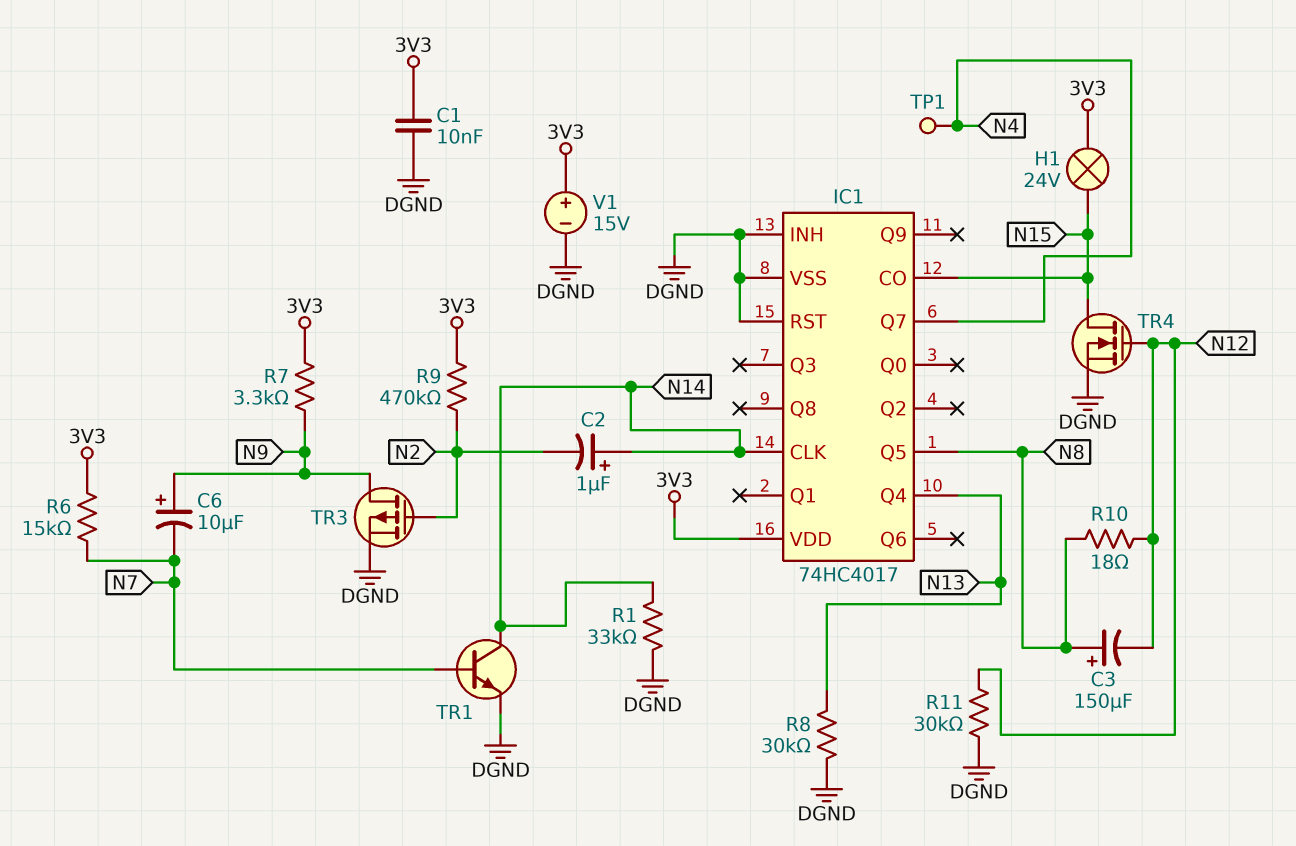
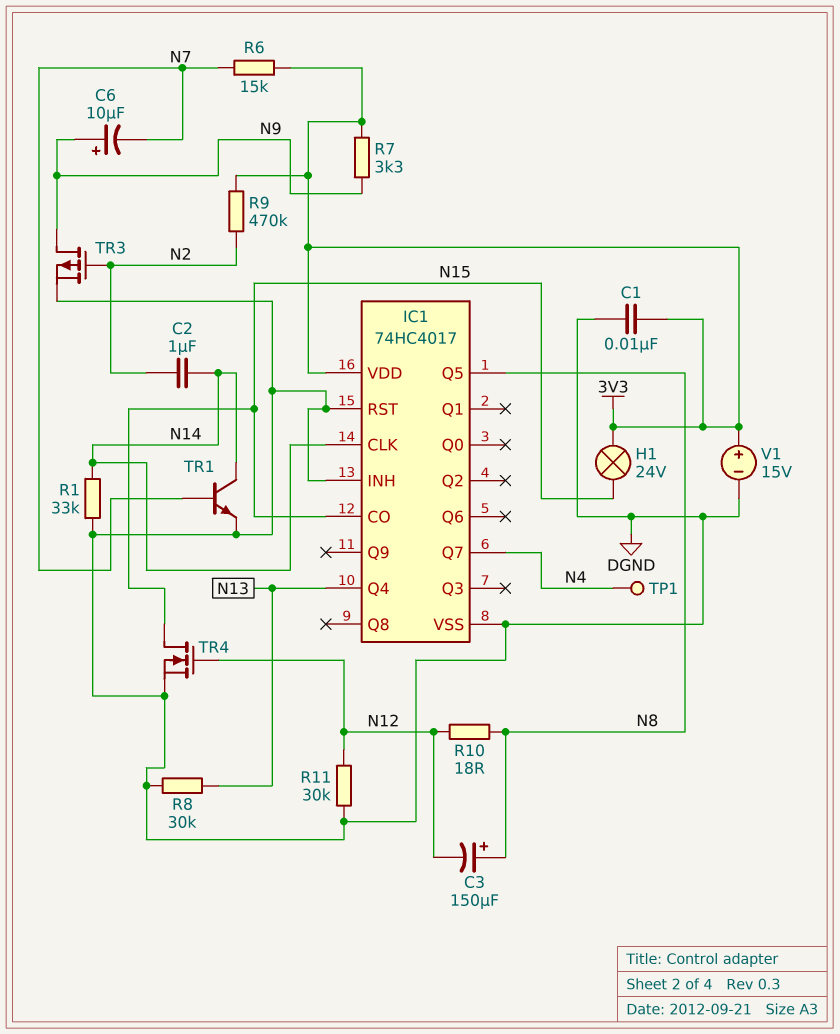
C2: 1uF (plus N14, minus N2) -> 1uF (N2, N14)

